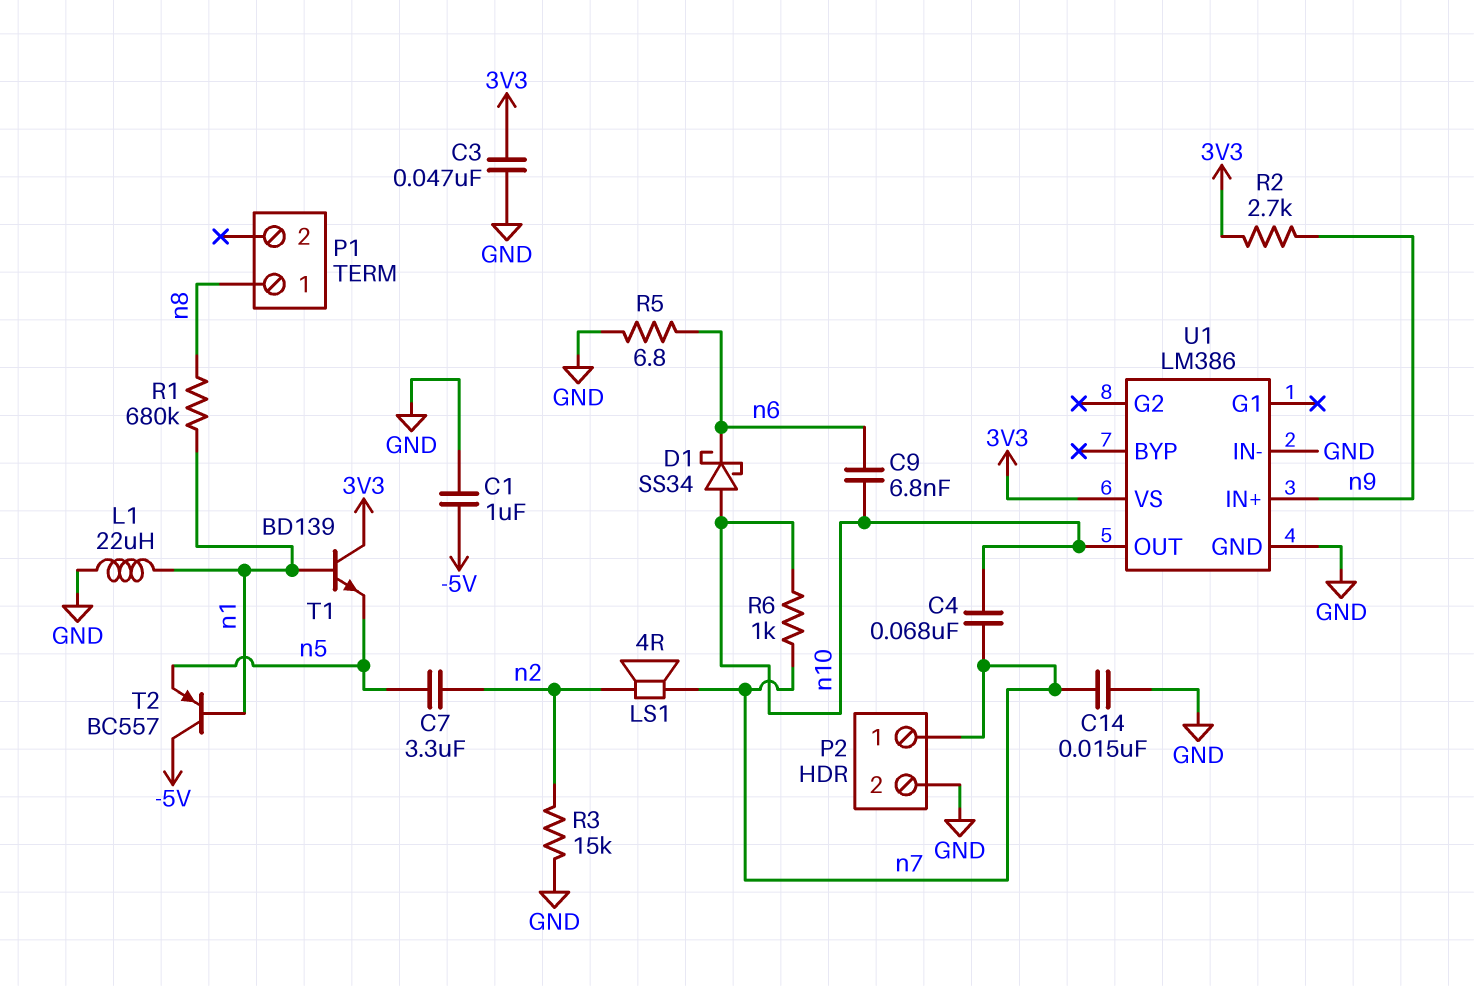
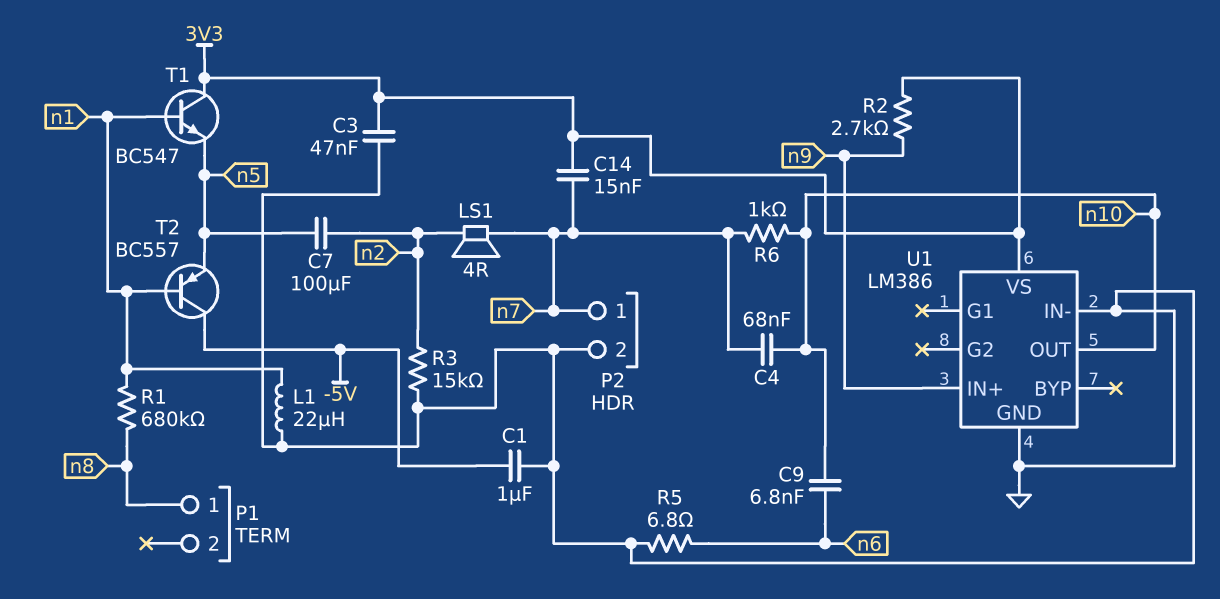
C7: 3.3uF (n2, n5) -> 100uF (n2, n5)
C14: 15nF (GND, n7) -> 15nF (3V3, n7)
D1: schottky SS34 (A n10, K n6) -> none
T1: NPN BD139 (B n1, C 3V3, E n5) -> NPN BC547 (B n1, C 3V3, E n5)

